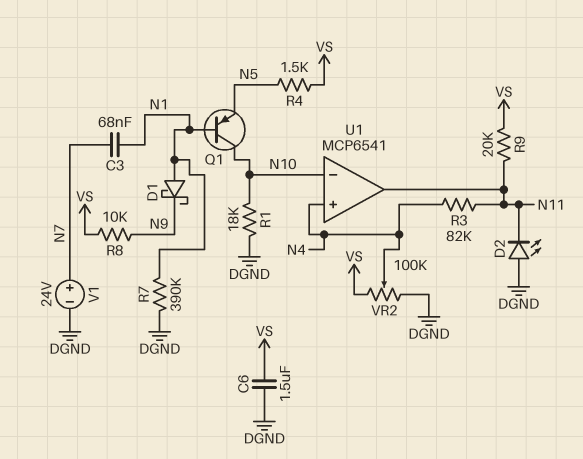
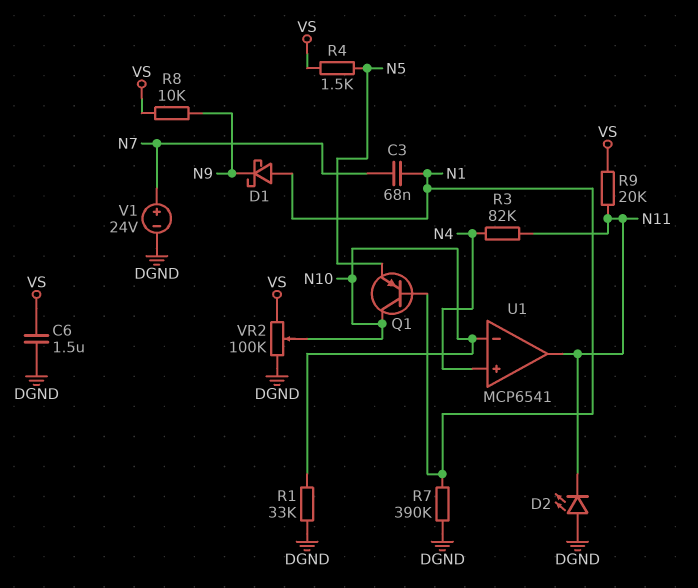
R1: 18k (DGND, N10) -> 33k (DGND, N10)
VR2: 100k (DGND, VS, wiper N4) -> 100k (DGND, VS, wiper N10)

